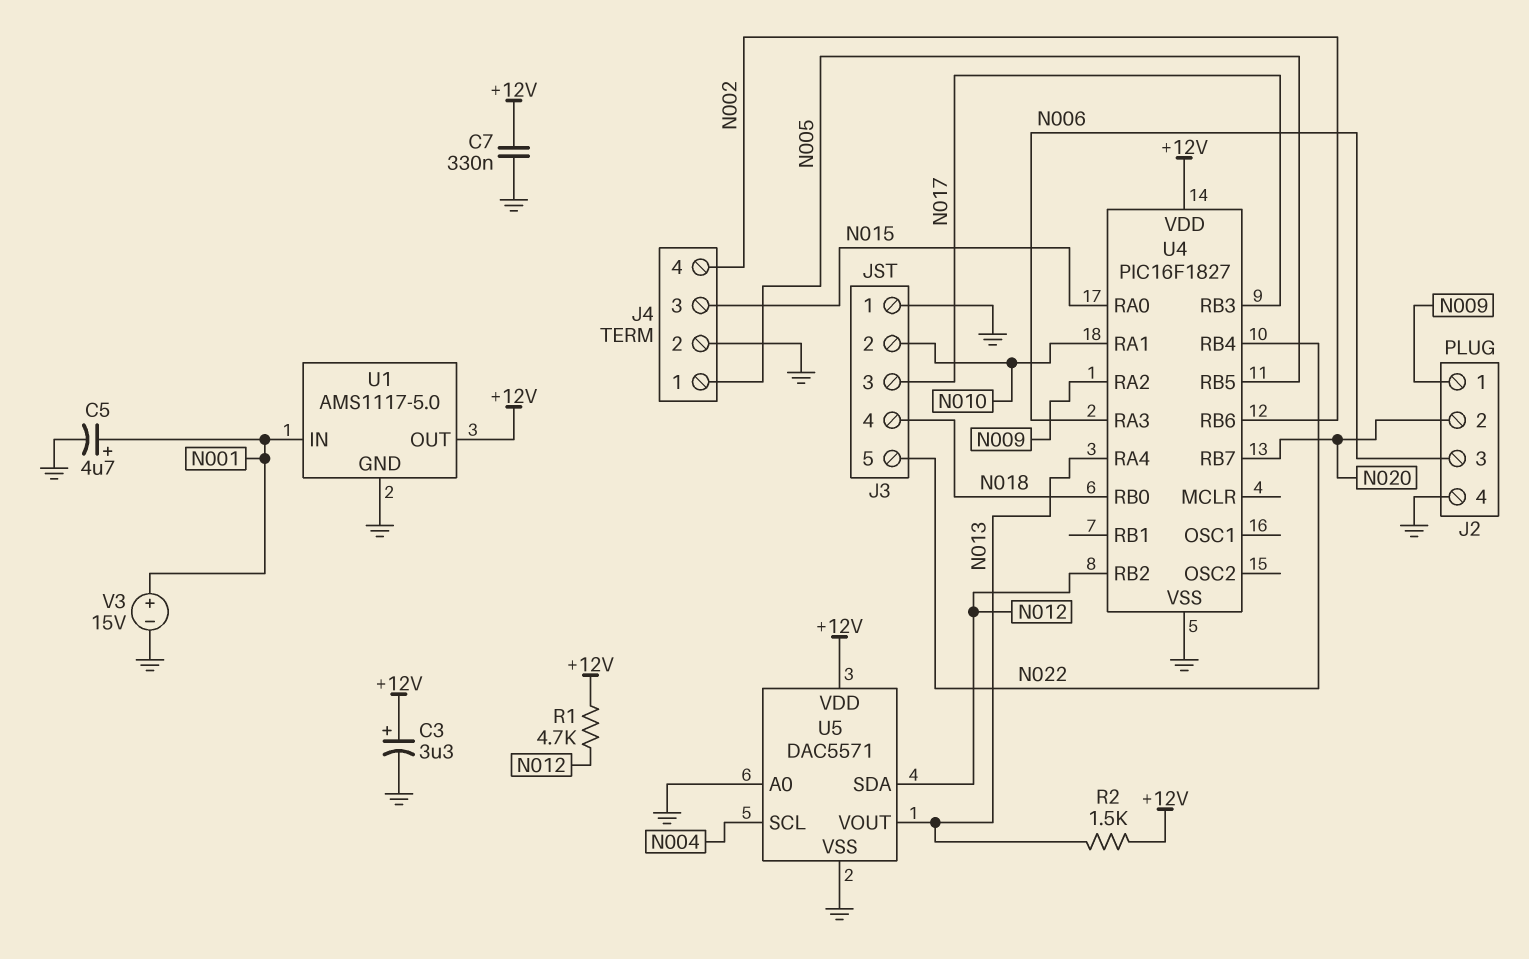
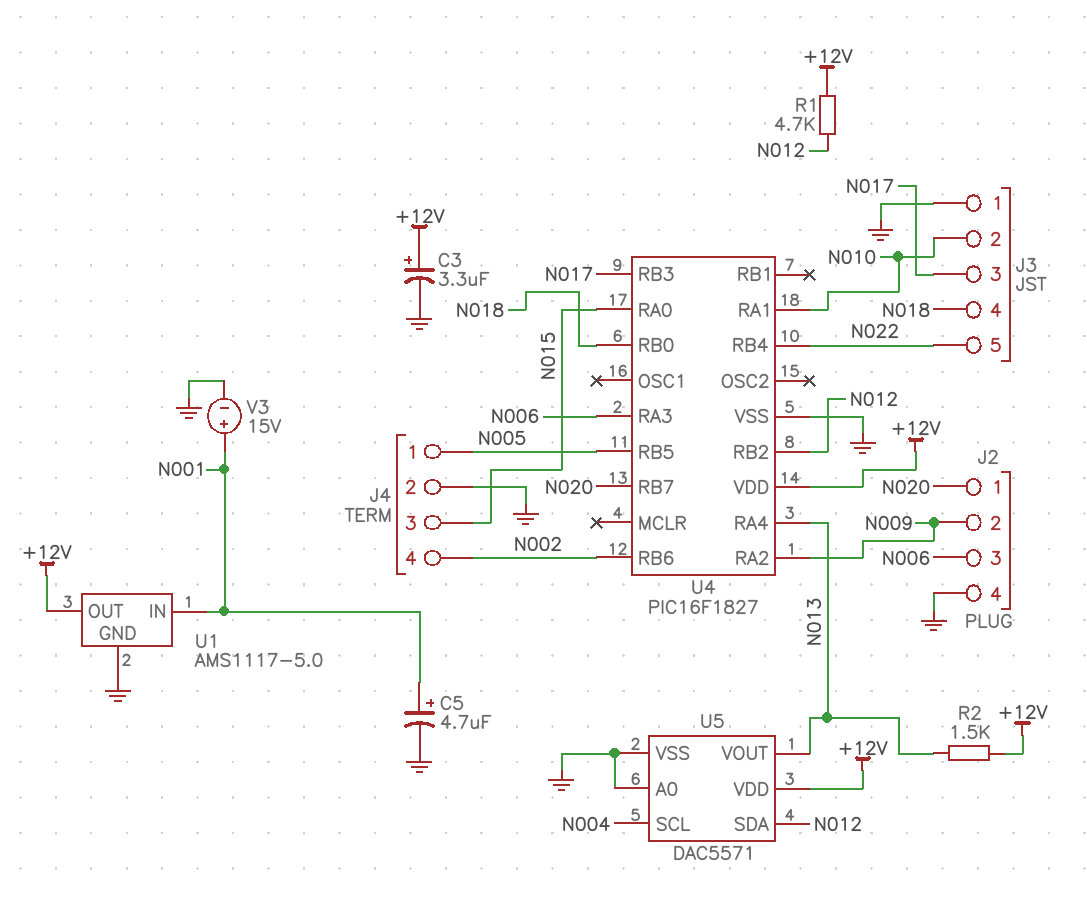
C7: 330nF (+12V, GND) -> none
J2 pin 1: N009 -> N020
J2 pin 2: N020 -> N009

